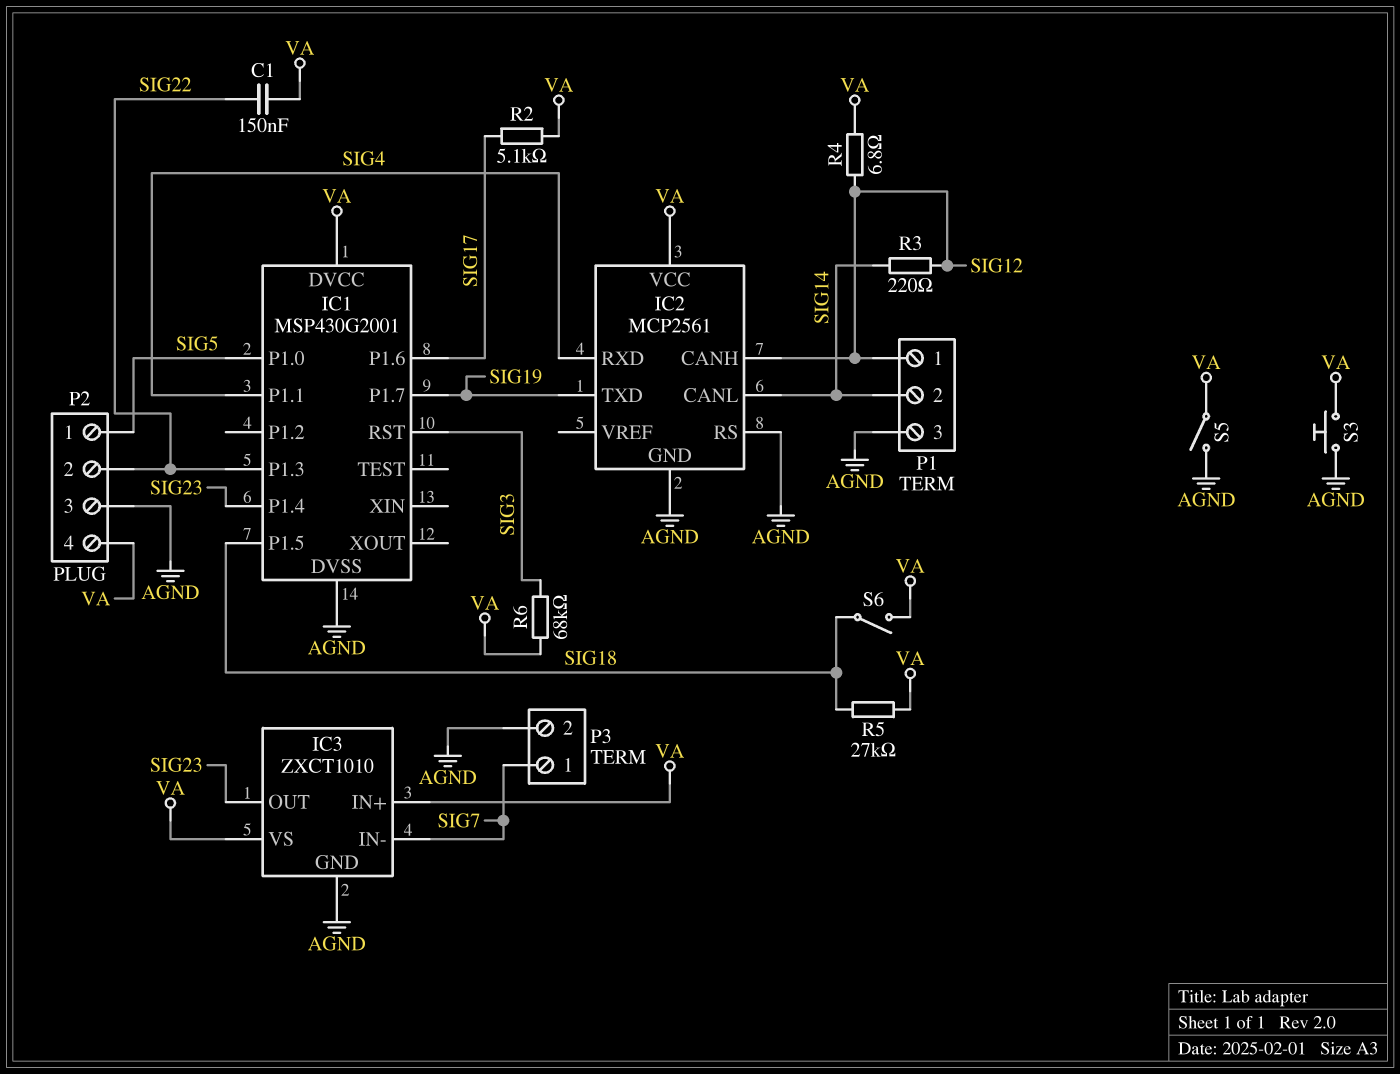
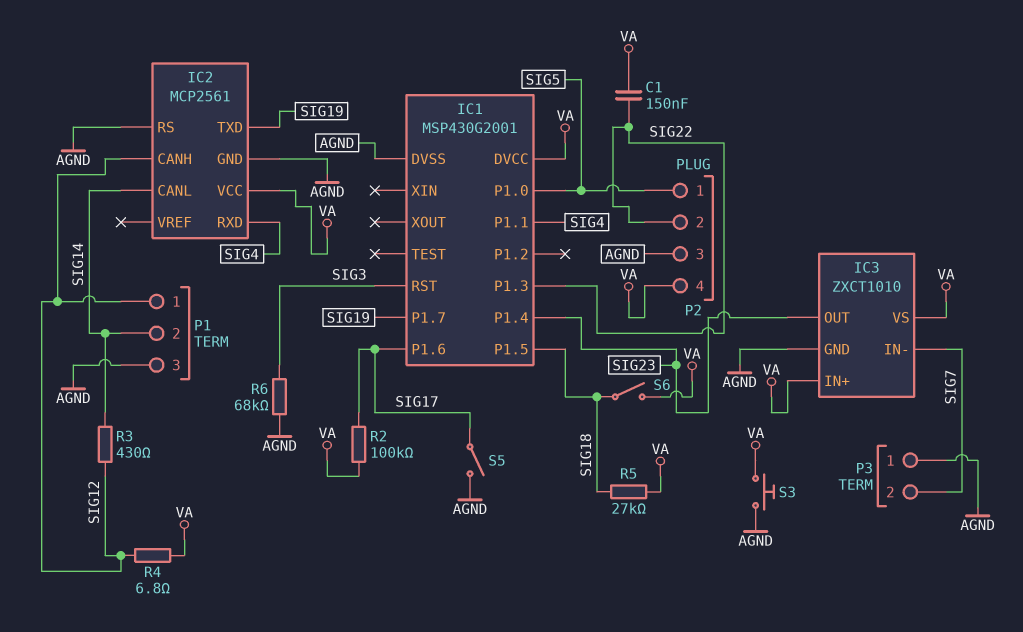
P3 pin 1: SIG7 -> AGND
P3 pin 2: AGND -> SIG7
R2: 5.1k (SIG17, VA) -> 100k (SIG17, VA)
R3: 220 (SIG12, SIG14) -> 430 (SIG12, SIG14)
R6: 68k (SIG3, VA) -> 68k (AGND, SIG3)
S5: switch (AGND, VA) -> switch (AGND, SIG17)

